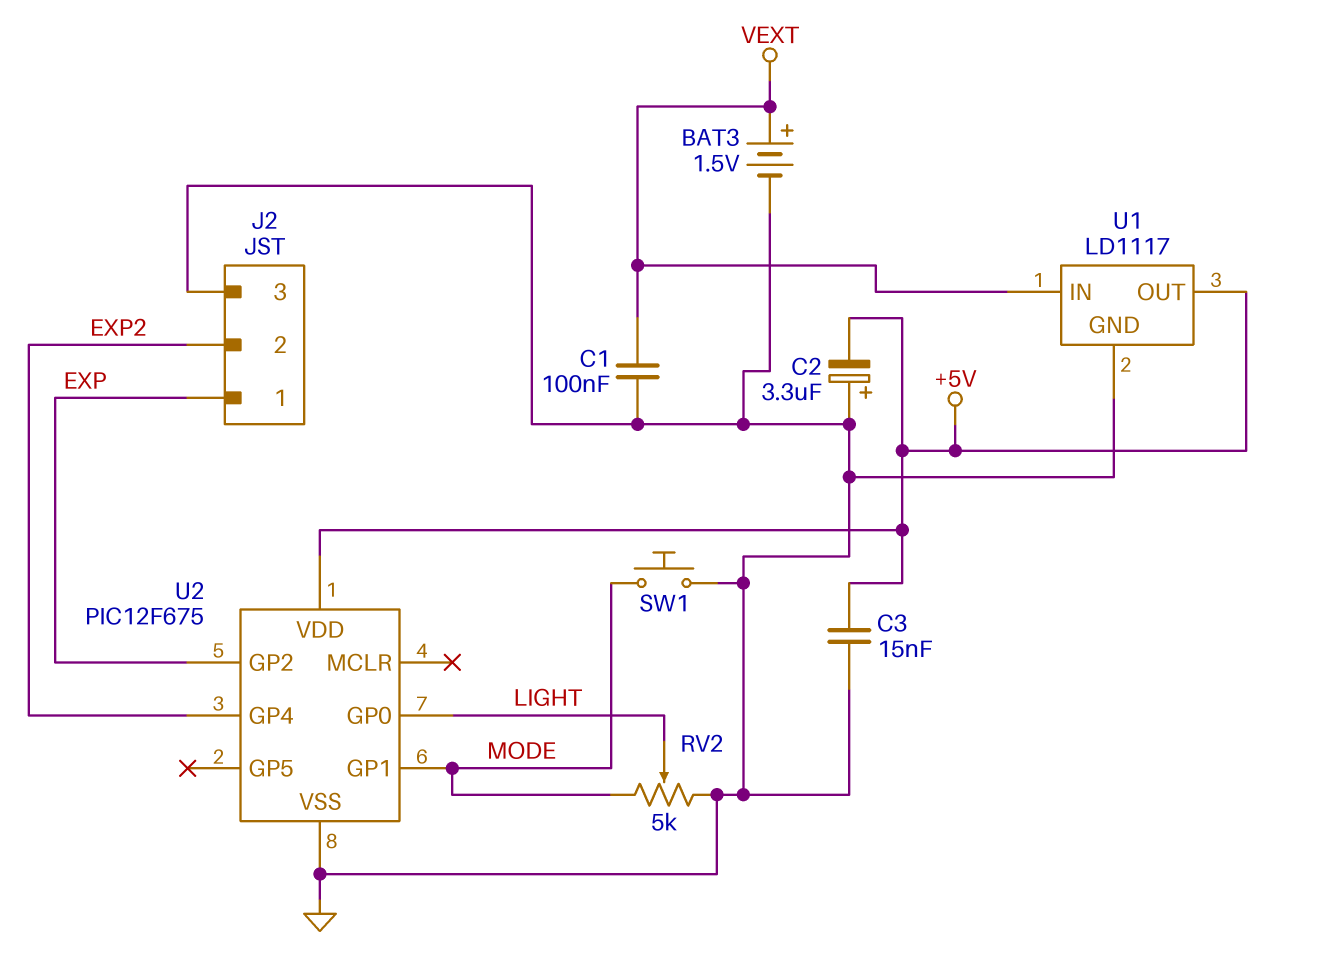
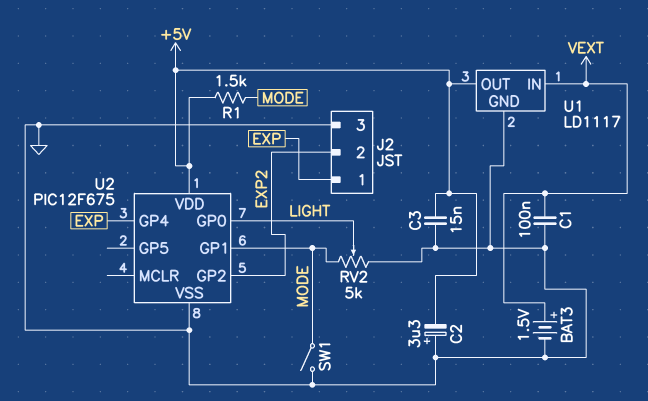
R1: none -> 1.5k (+5V, MODE)
SW1: button (GND, MODE) -> switch (GND, MODE)
U2 pin GP2: EXP -> EXP2
U2 pin GP4: EXP2 -> EXP

